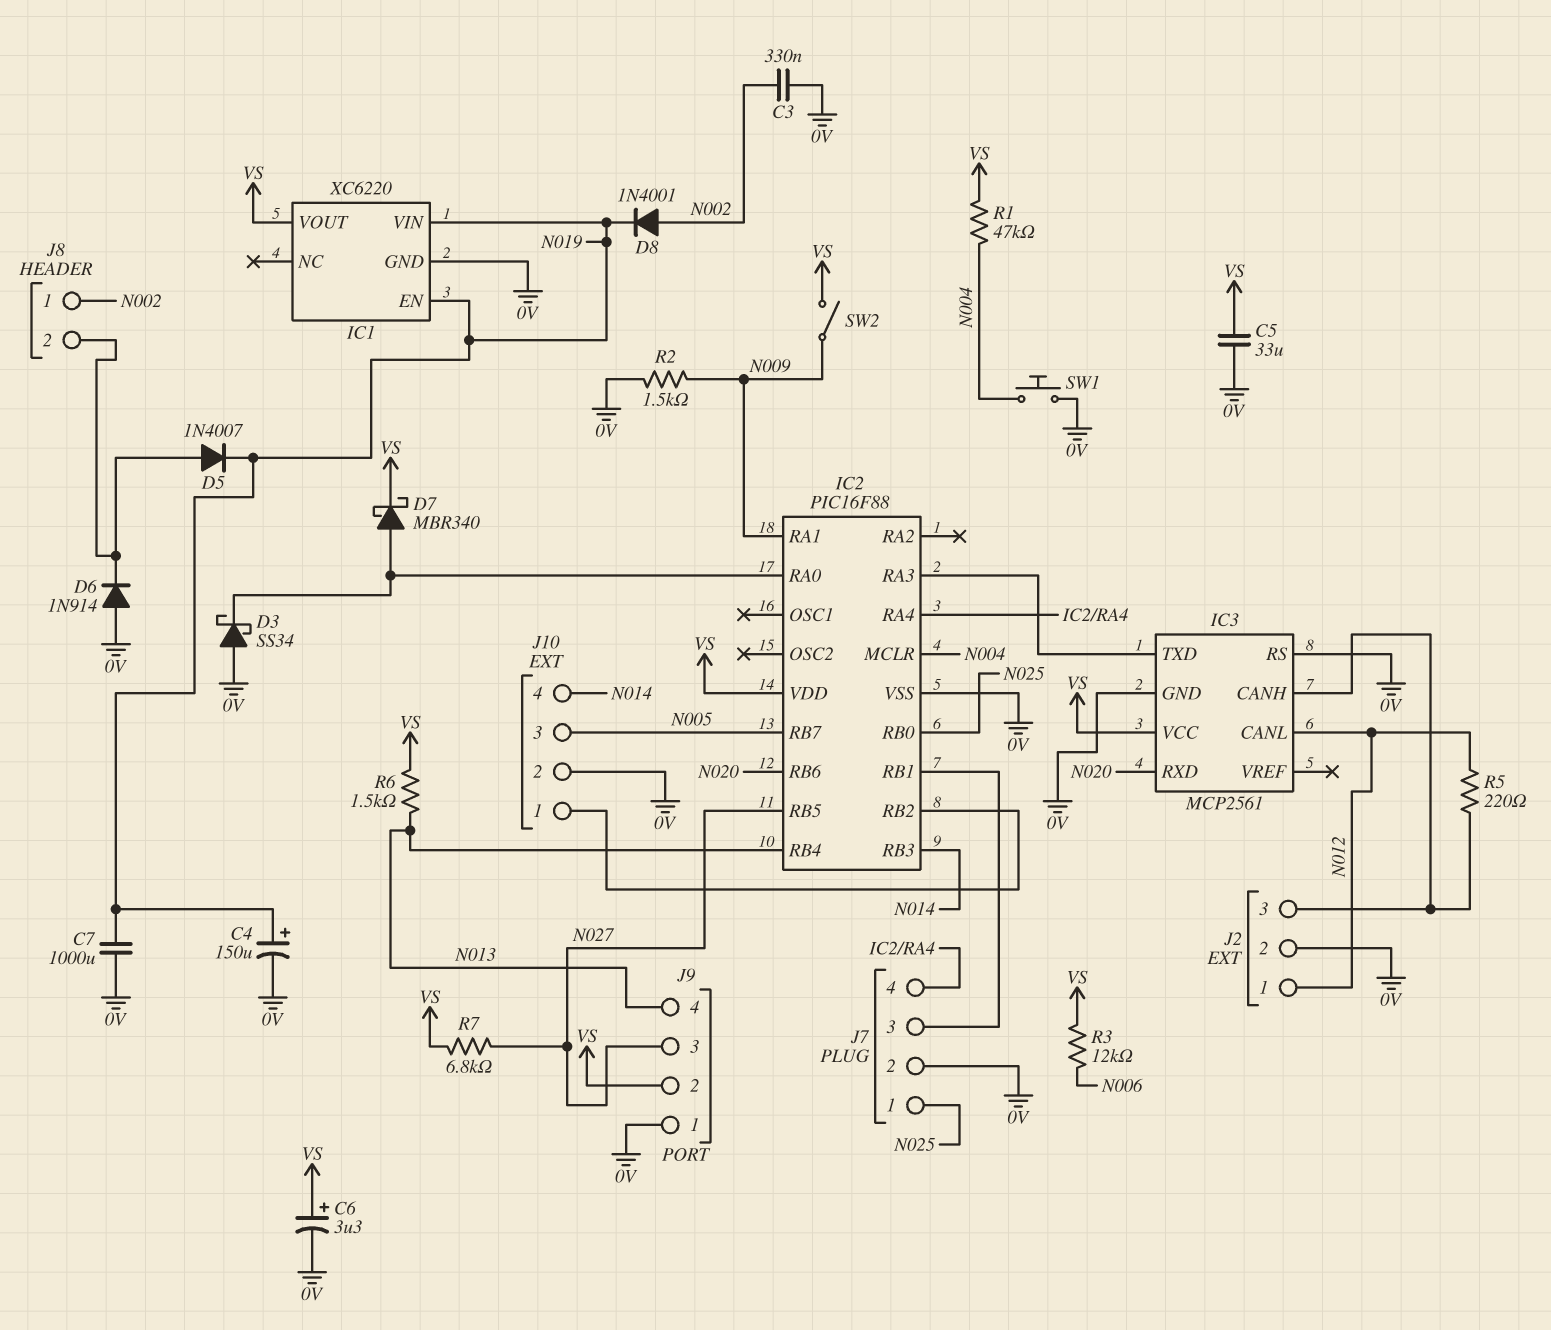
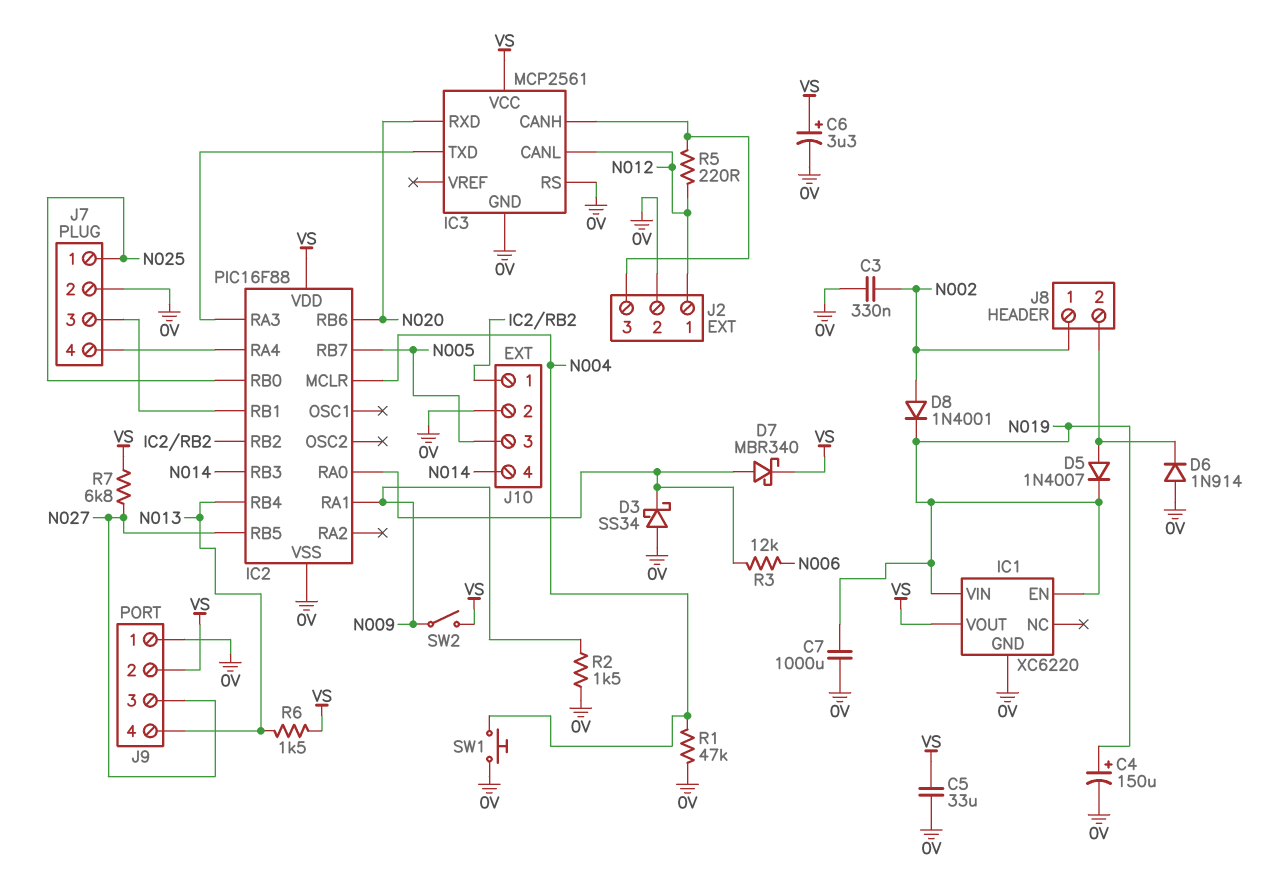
R1: 47k (N004, VS) -> 47k (0V, N004)
R3: 12k (N006, VS) -> 12k (IC2/RA0, N006)

